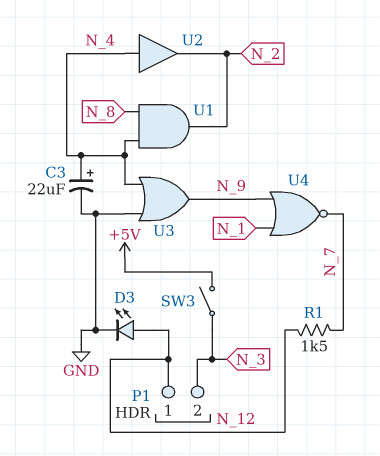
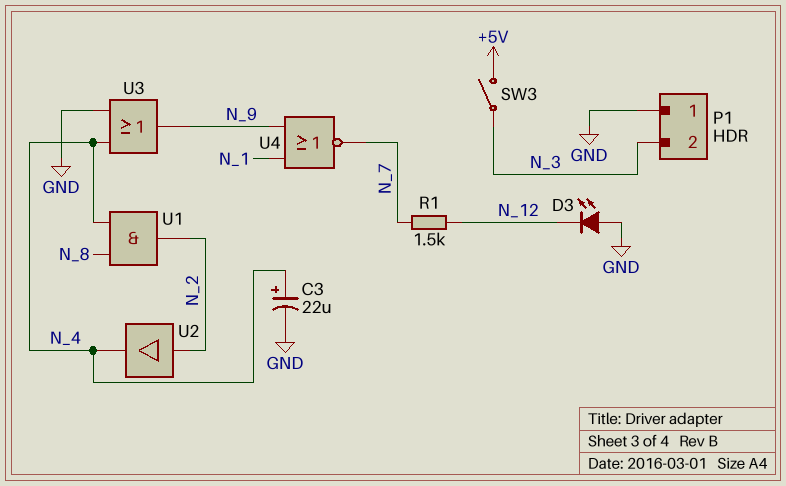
D3: LED (A N_12, K GND) -> LED (A GND, K N_12)
P1 pin 1: N_12 -> GND
U2: buffer (in N_4, out N_2) -> buffer (in N_2, out N_4)

